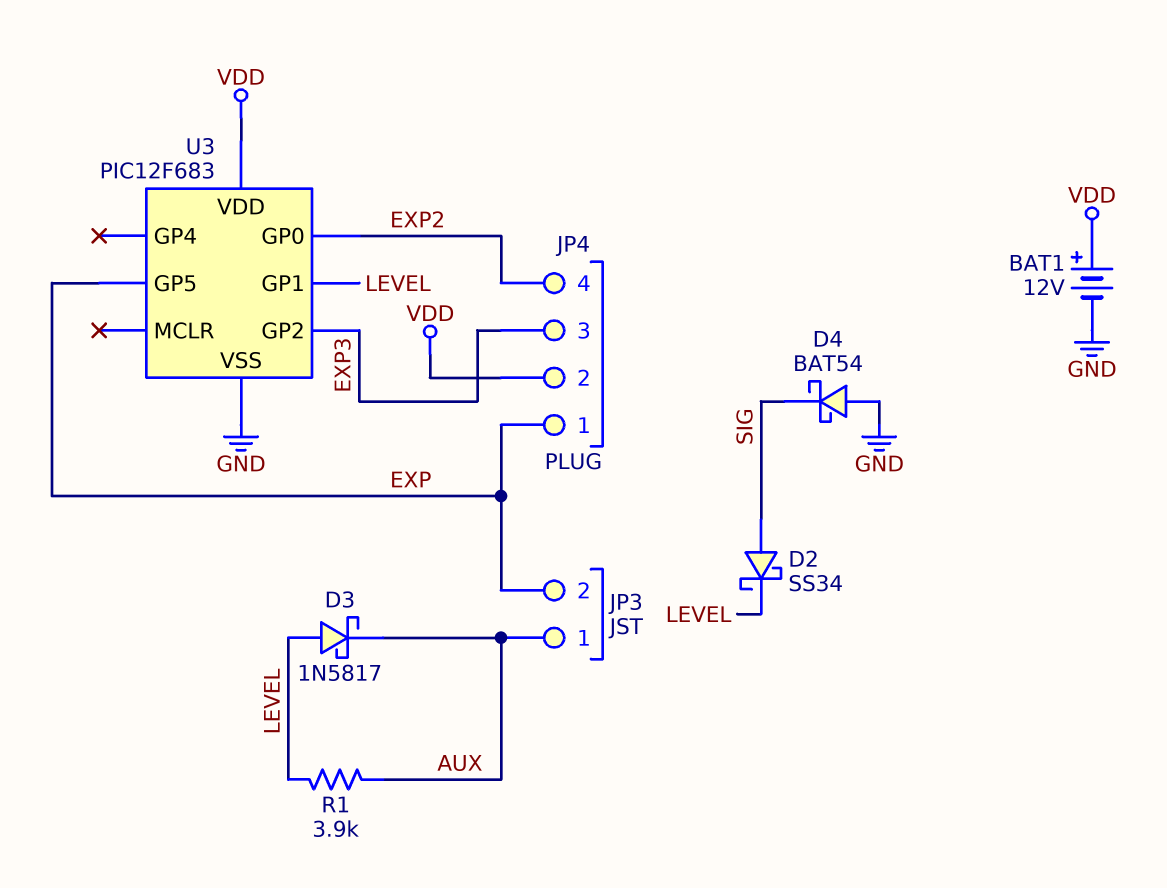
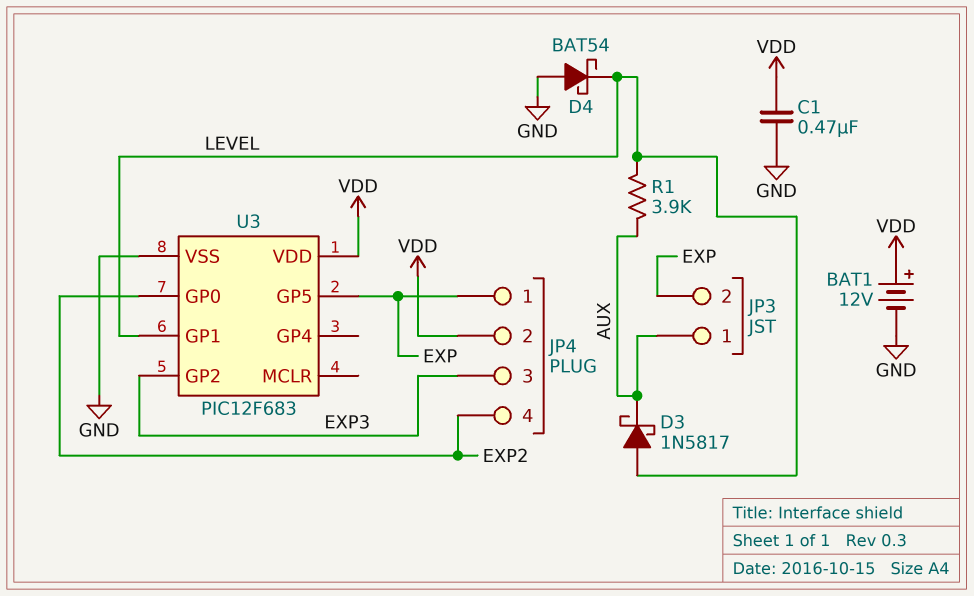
C1: none -> 470nF (GND, VDD)
D2: schottky SS34 (A SIG, K LEVEL) -> none
D4: schottky BAT54 (A GND, K SIG) -> schottky BAT54 (A GND, K LEVEL)

